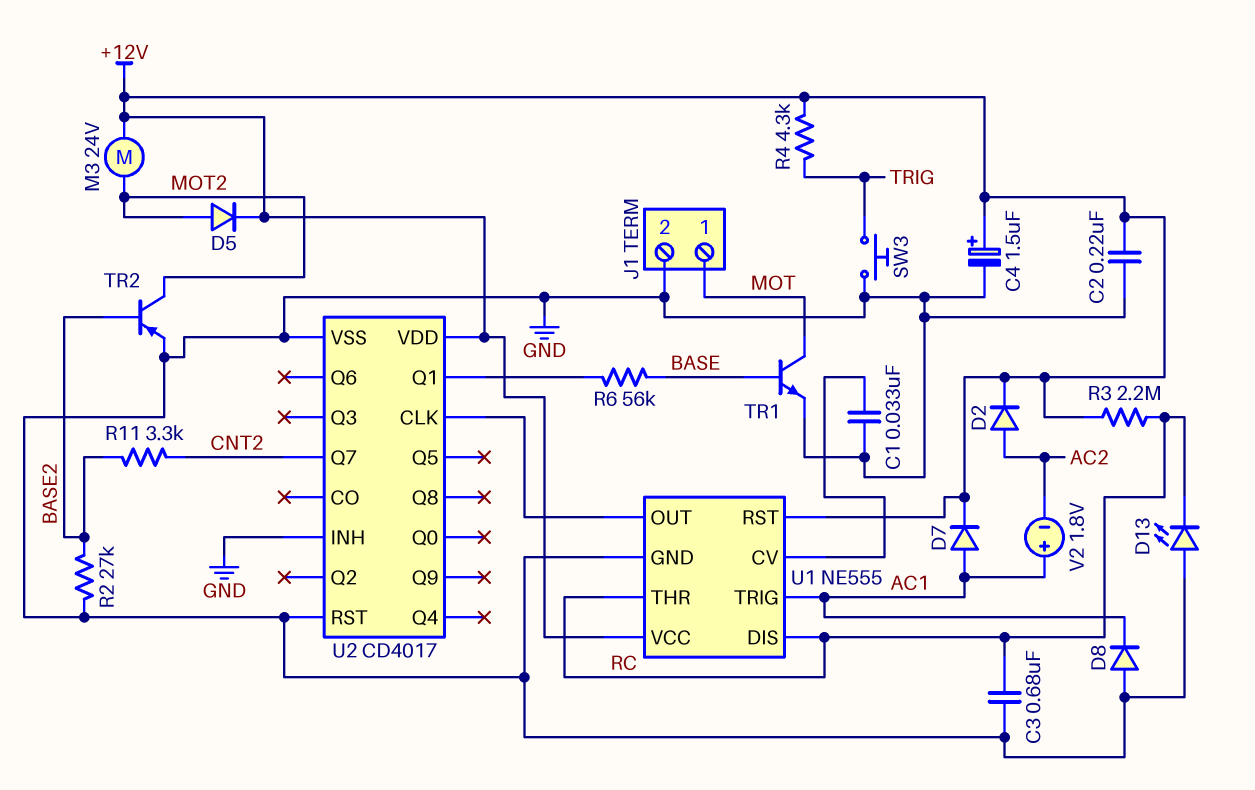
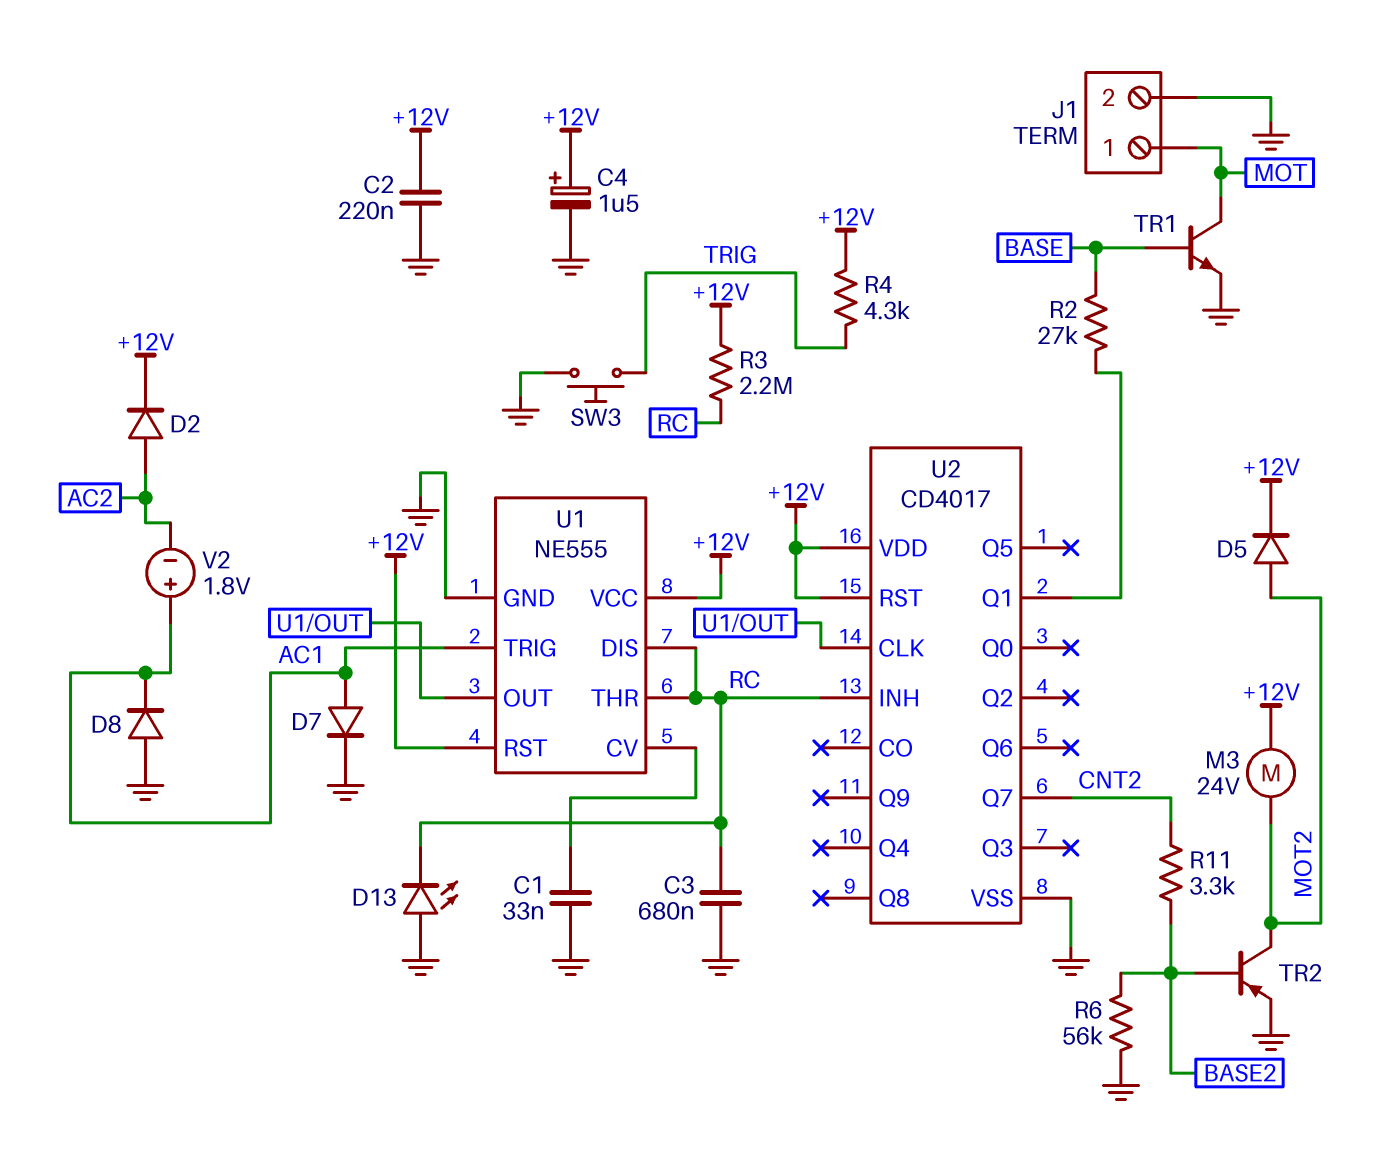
D7: diode (A AC1, K +12V) -> diode (A AC1, K GND)
R2: 27k (BASE2, GND) -> 27k (BASE, U2/Q1)
R6: 56k (BASE, U2/Q1) -> 56k (BASE2, GND)
U2 pin INH: GND -> RC
U2 pin RST: GND -> +12V

